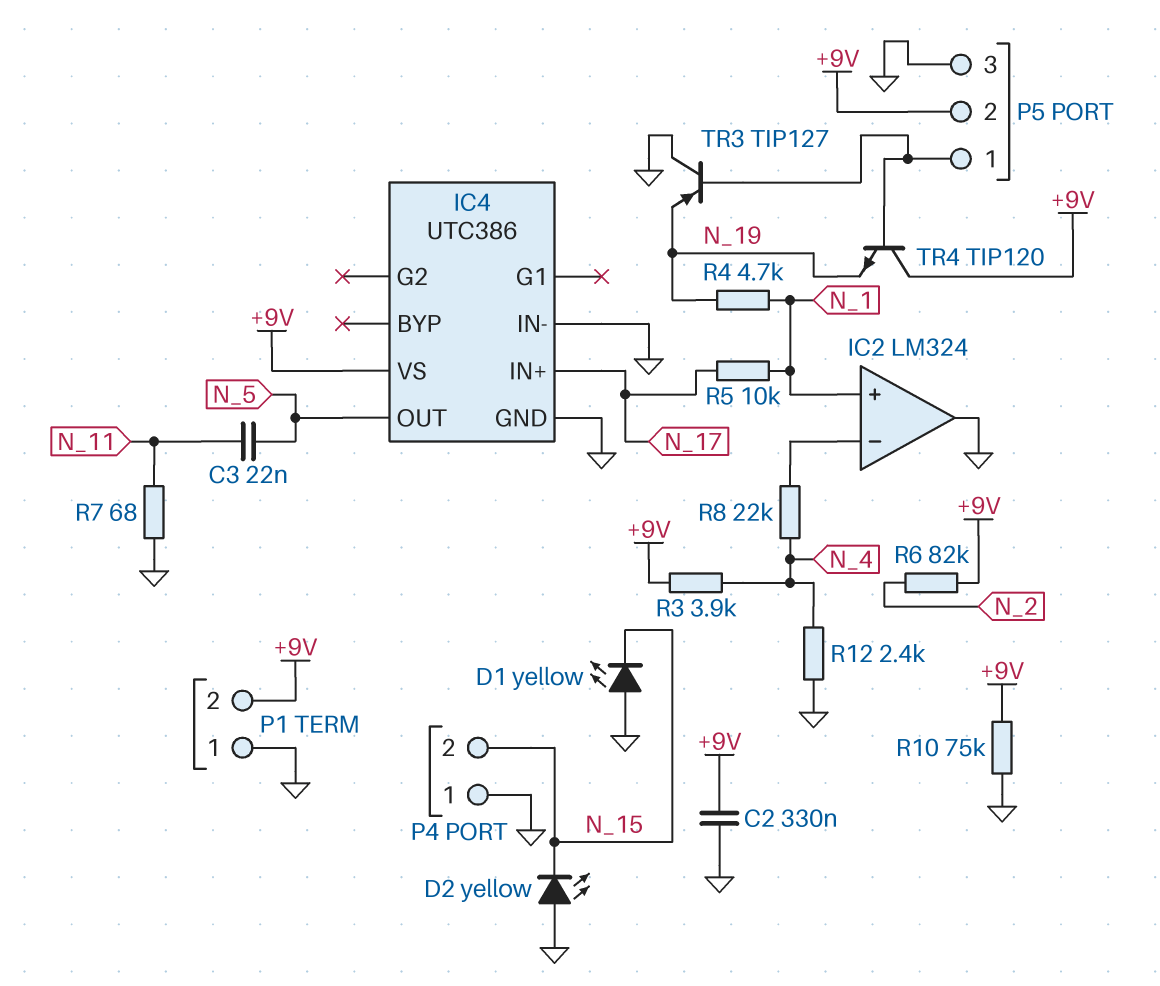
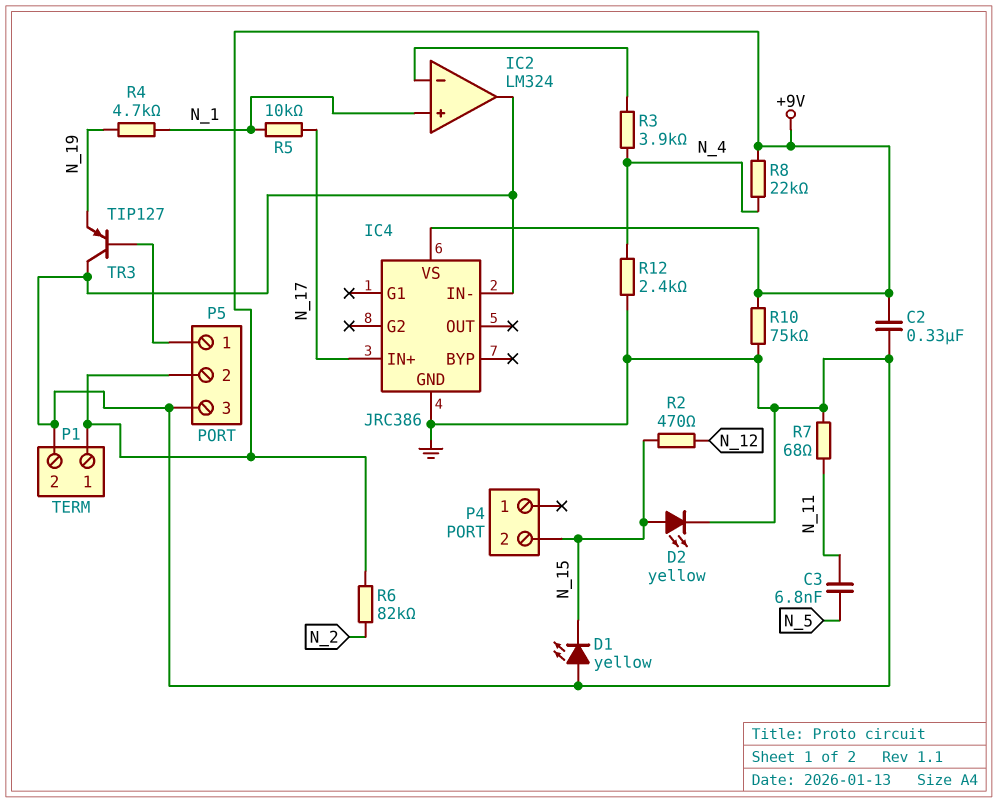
C3: 22nF (N_5, N_11) -> 6.8nF (N_5, N_11)
D2: LED yellow (A GND, K N_15) -> LED yellow (A N_15, K GND)
IC4: UTC386 -> JRC386
IC4 pin OUT: N_5 -> none
P1 pin 1: GND -> +9V
P1 pin 2: +9V -> GND
P4 pin 1: GND -> none
R2: none -> 470 (N_12, N_15)
R3: 3.9k (+9V, N_4) -> 3.9k (IC2/in-, N_4)
R8: 22k (IC2/in-, N_4) -> 22k (+9V, N_4)
TR4: NPN TIP120 (B P5/1, C +9V, E N_19) -> none

